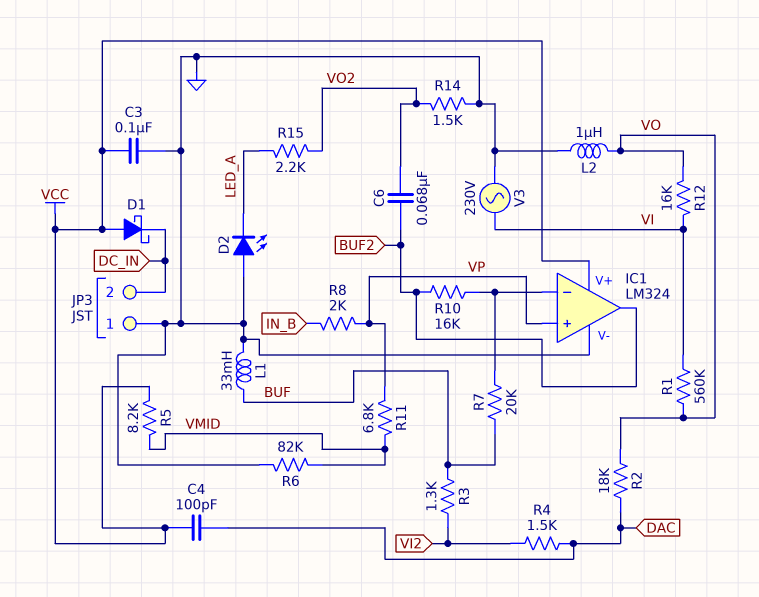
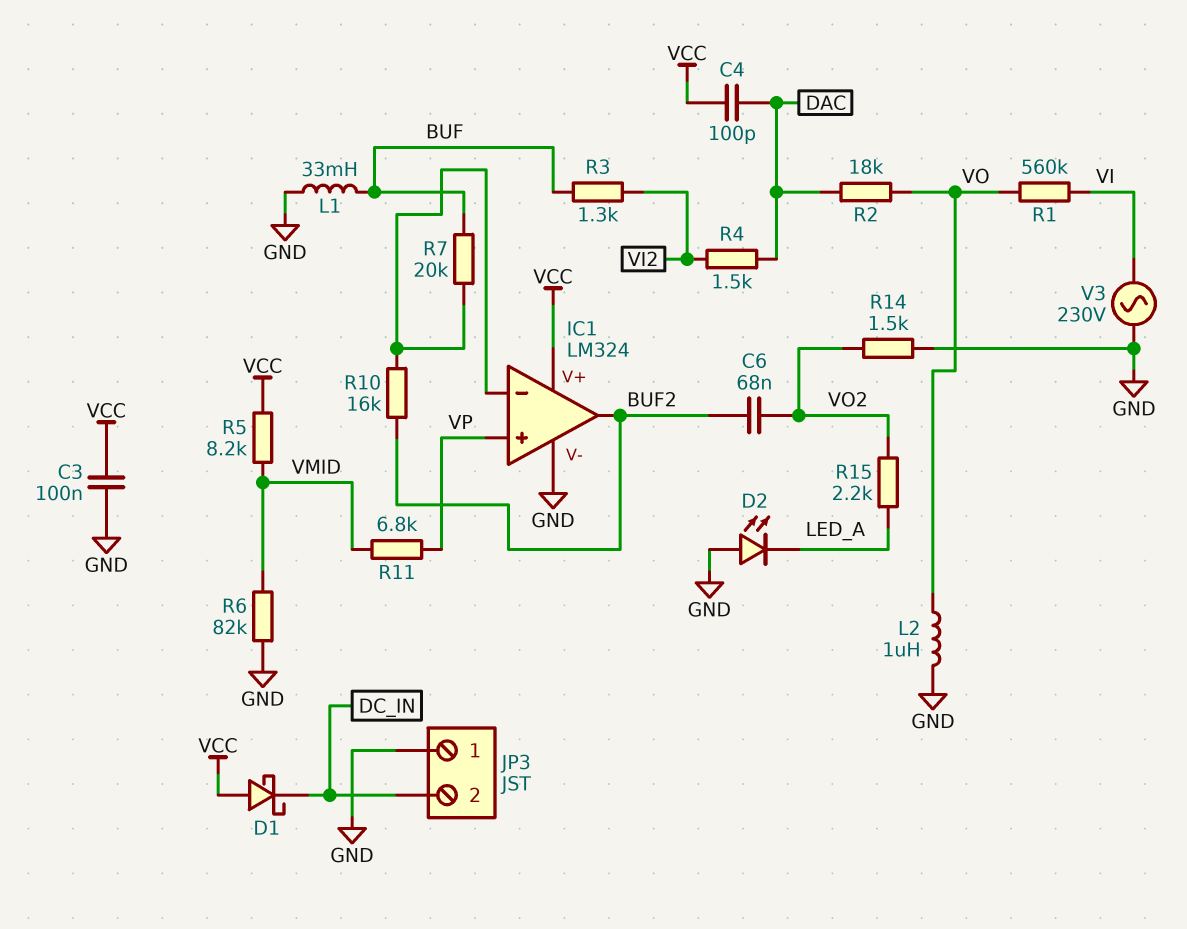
R8: 2k (IN_B, VP) -> none
R12: 16k (VI, VO) -> none

